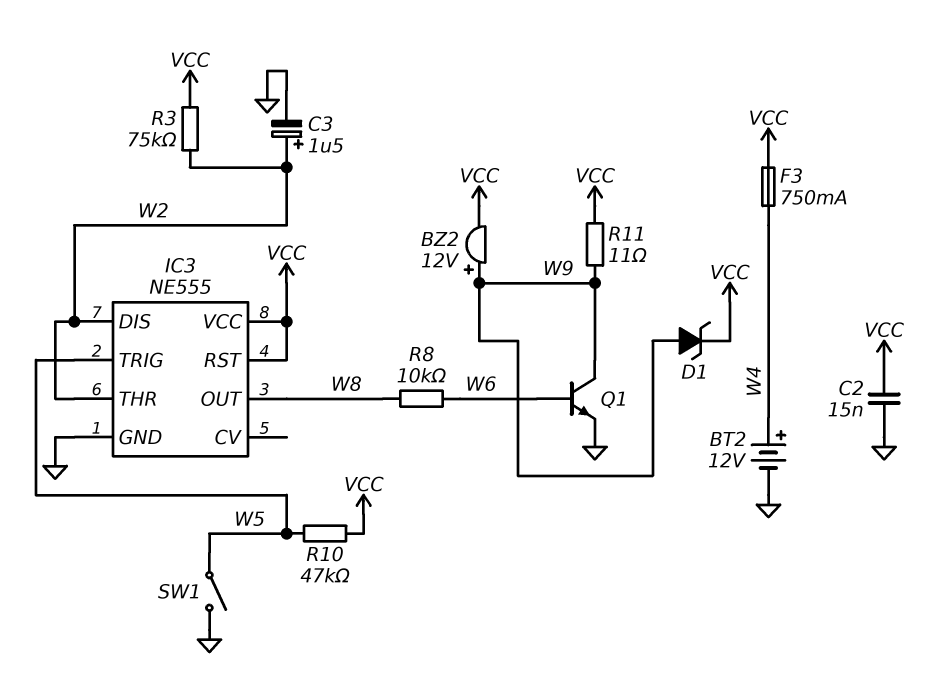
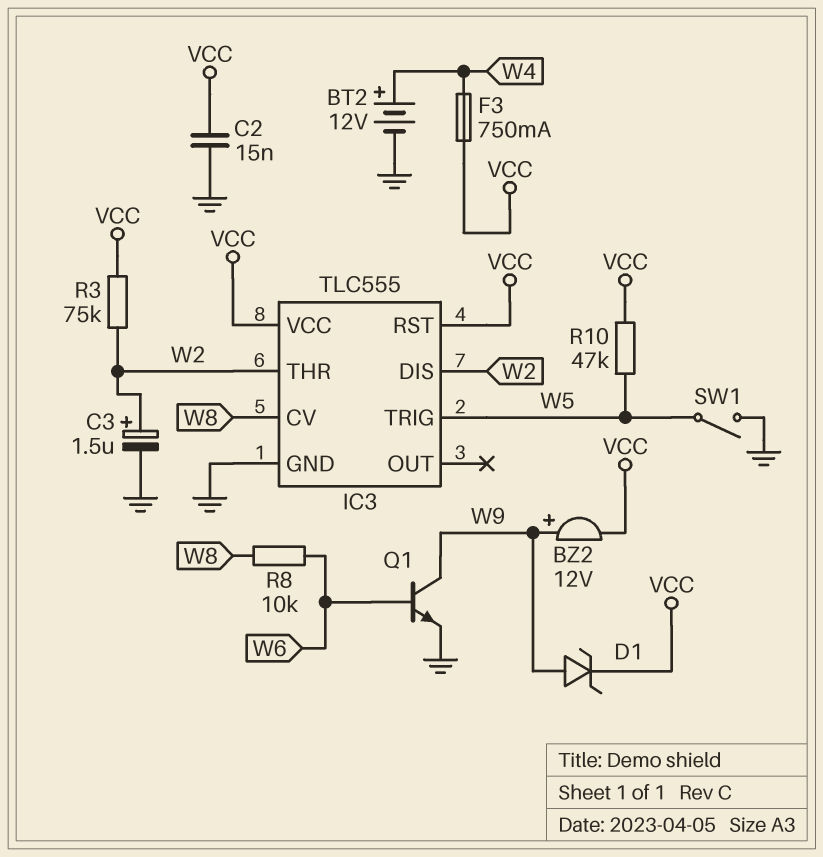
IC3: NE555 -> TLC555
IC3 pin CV: none -> W8
IC3 pin OUT: W8 -> none
R11: 11 (VCC, W9) -> none

